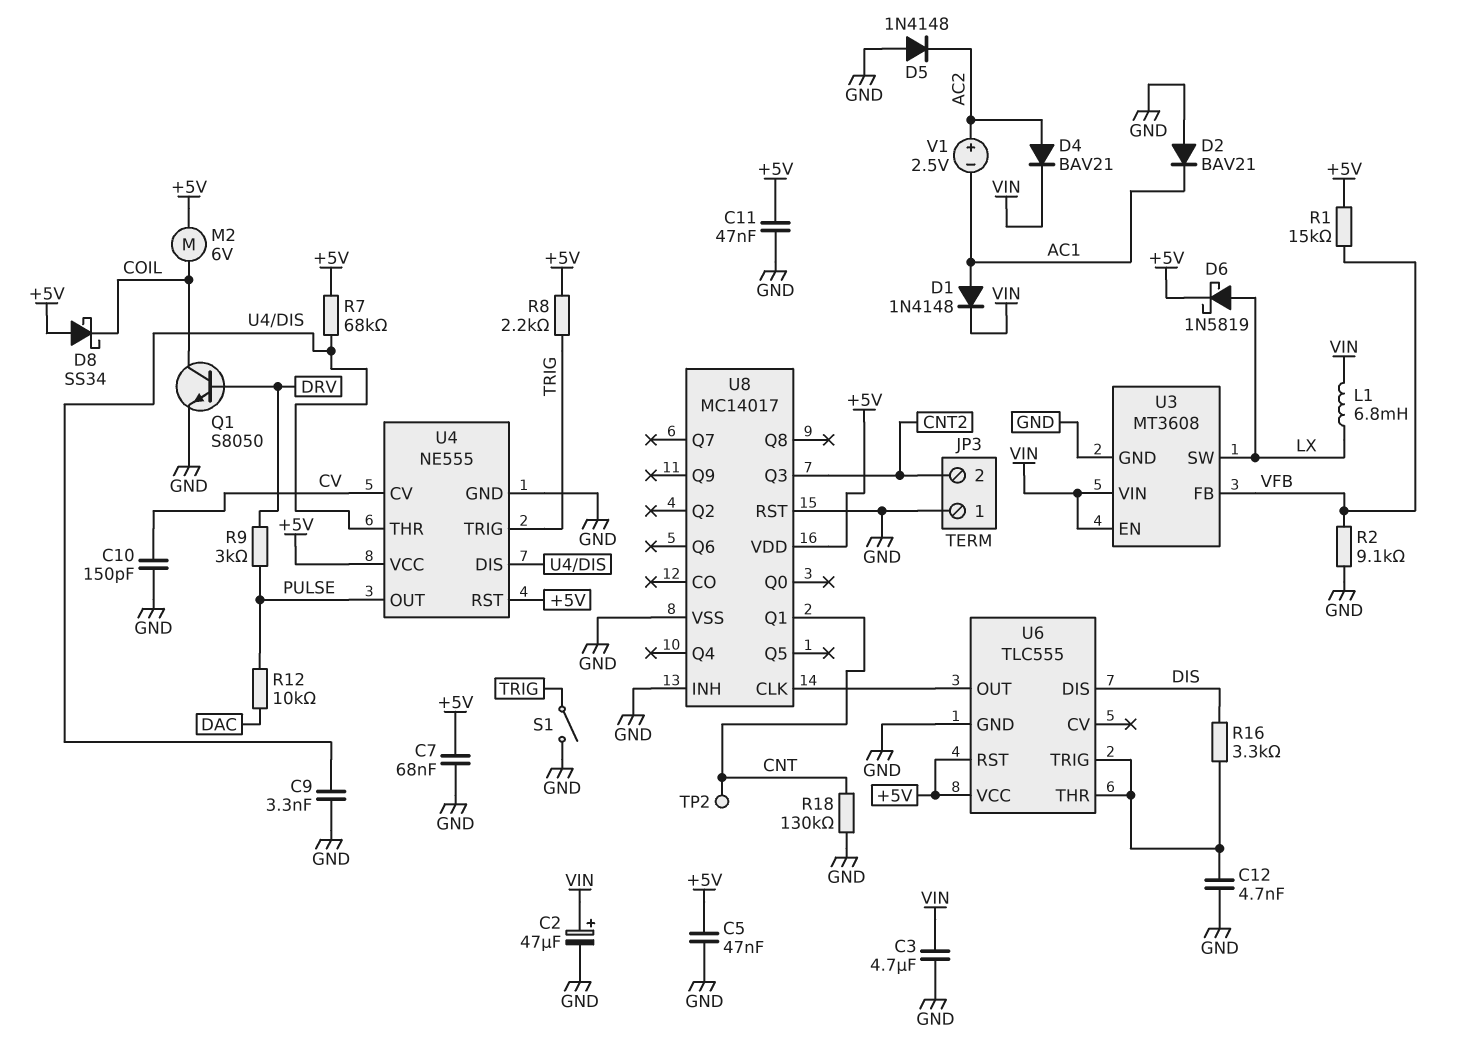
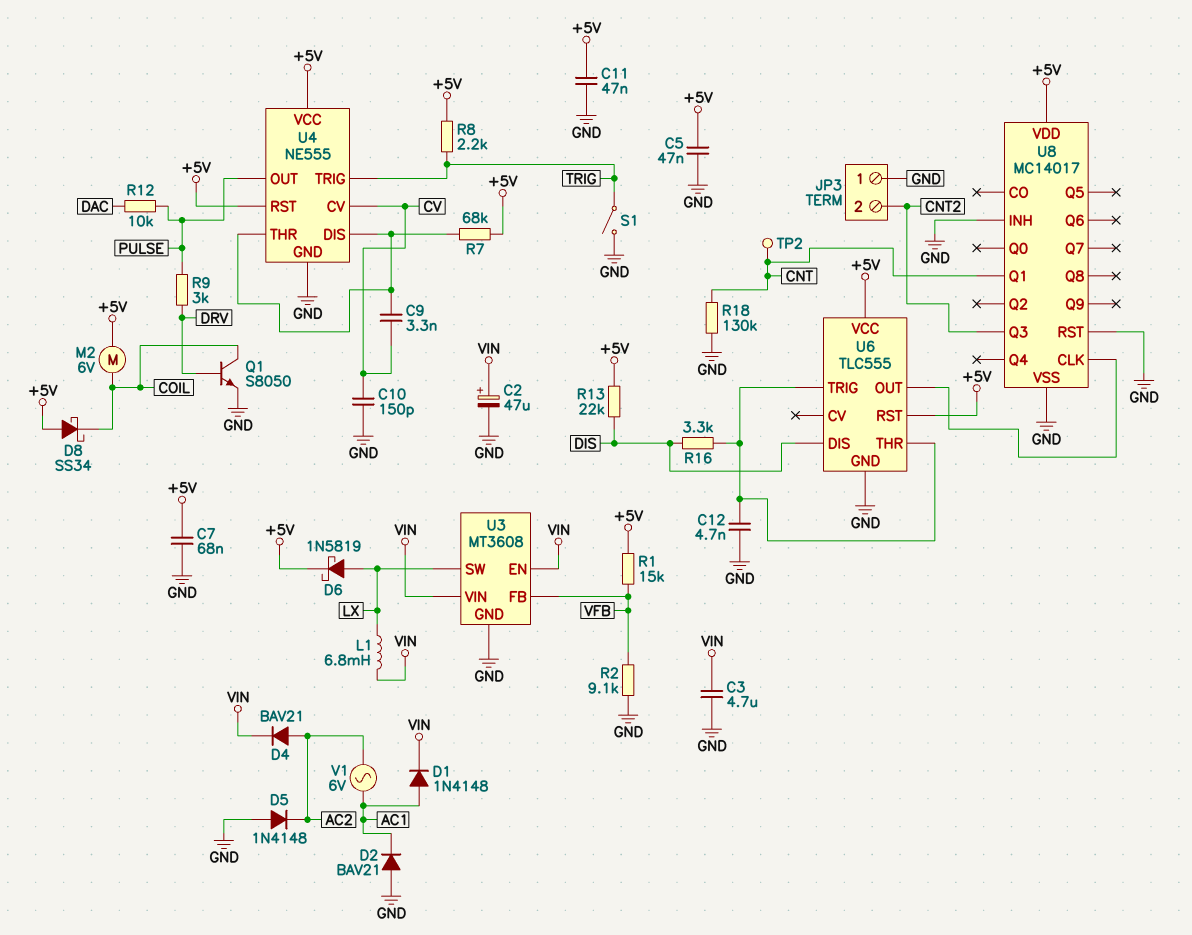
C9: 3.3nF (GND, U4/DIS) -> 3.3nF (CV, U4/DIS)
R13: none -> 22k (+5V, DIS)
V1: 2.5V (plus AC2, minus AC1) -> AC 6V (AC1, AC2)

